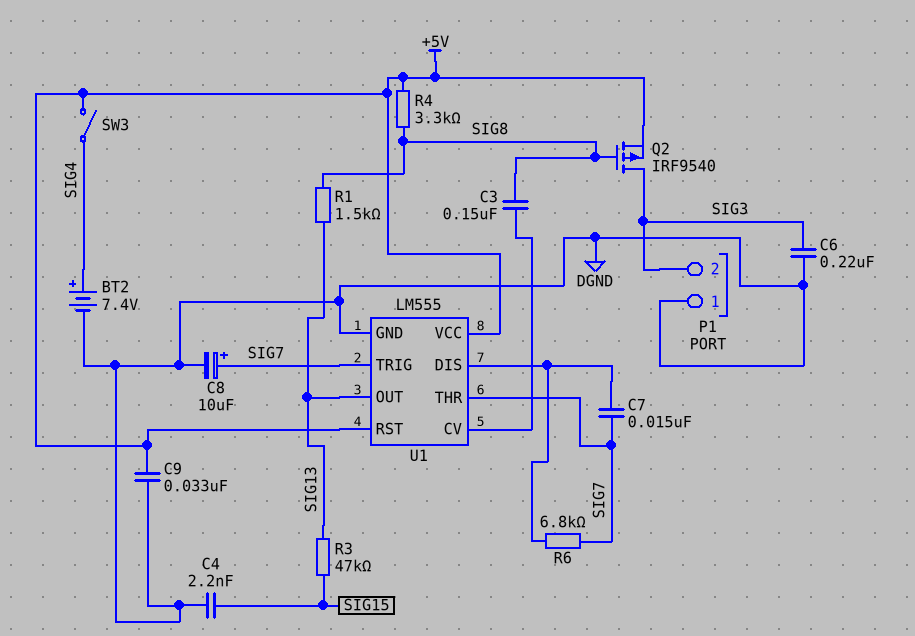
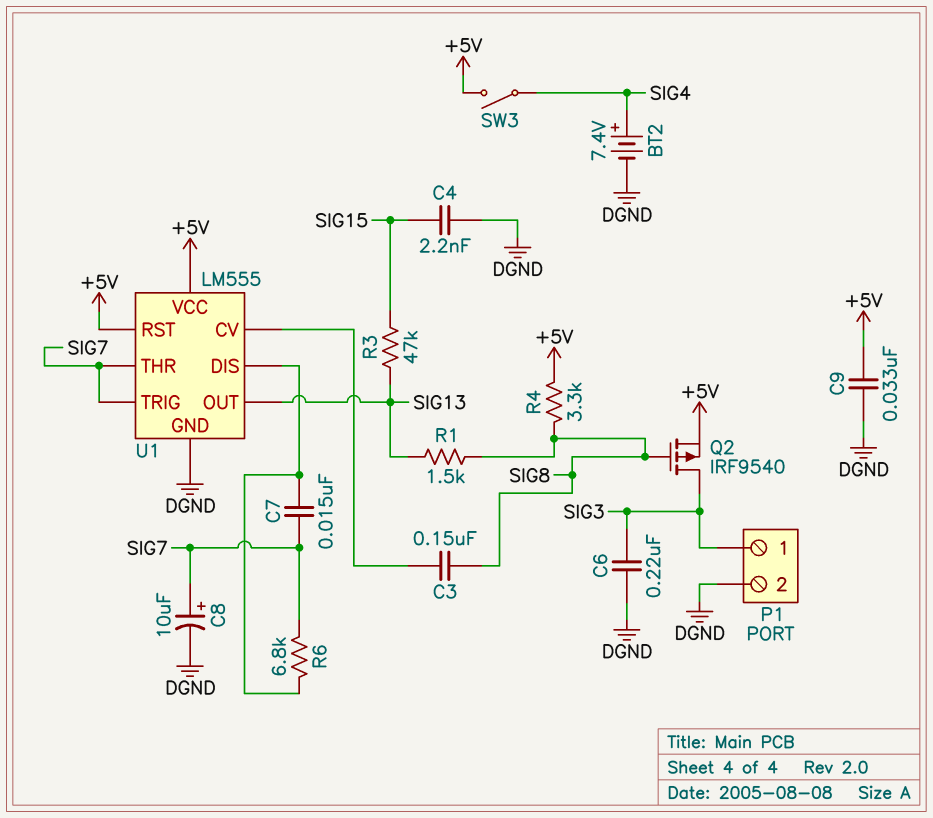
P1 pin 1: DGND -> SIG3
P1 pin 2: SIG3 -> DGND

